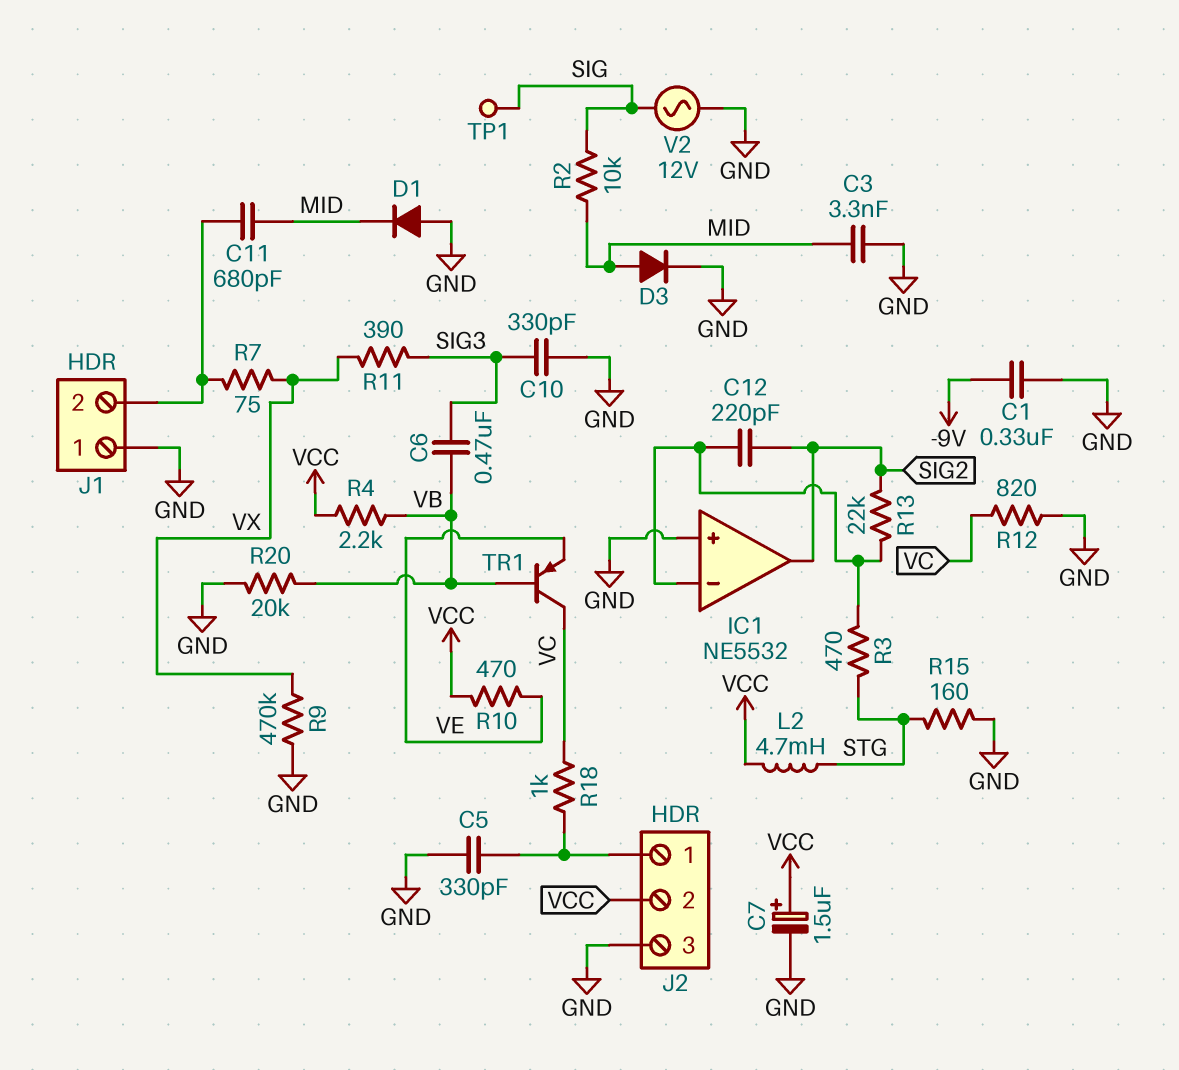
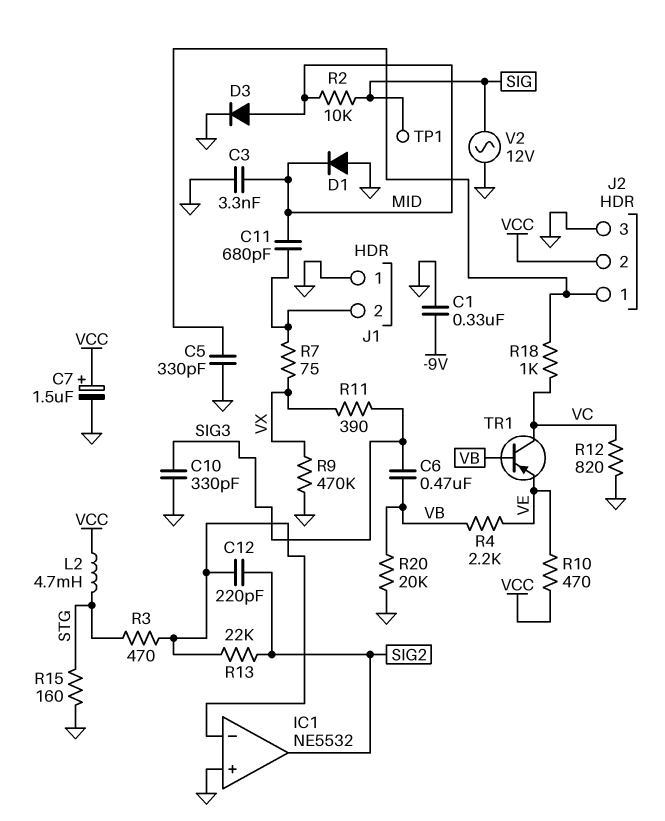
R4: 2.2k (VB, VCC) -> 2.2k (VB, VE)

